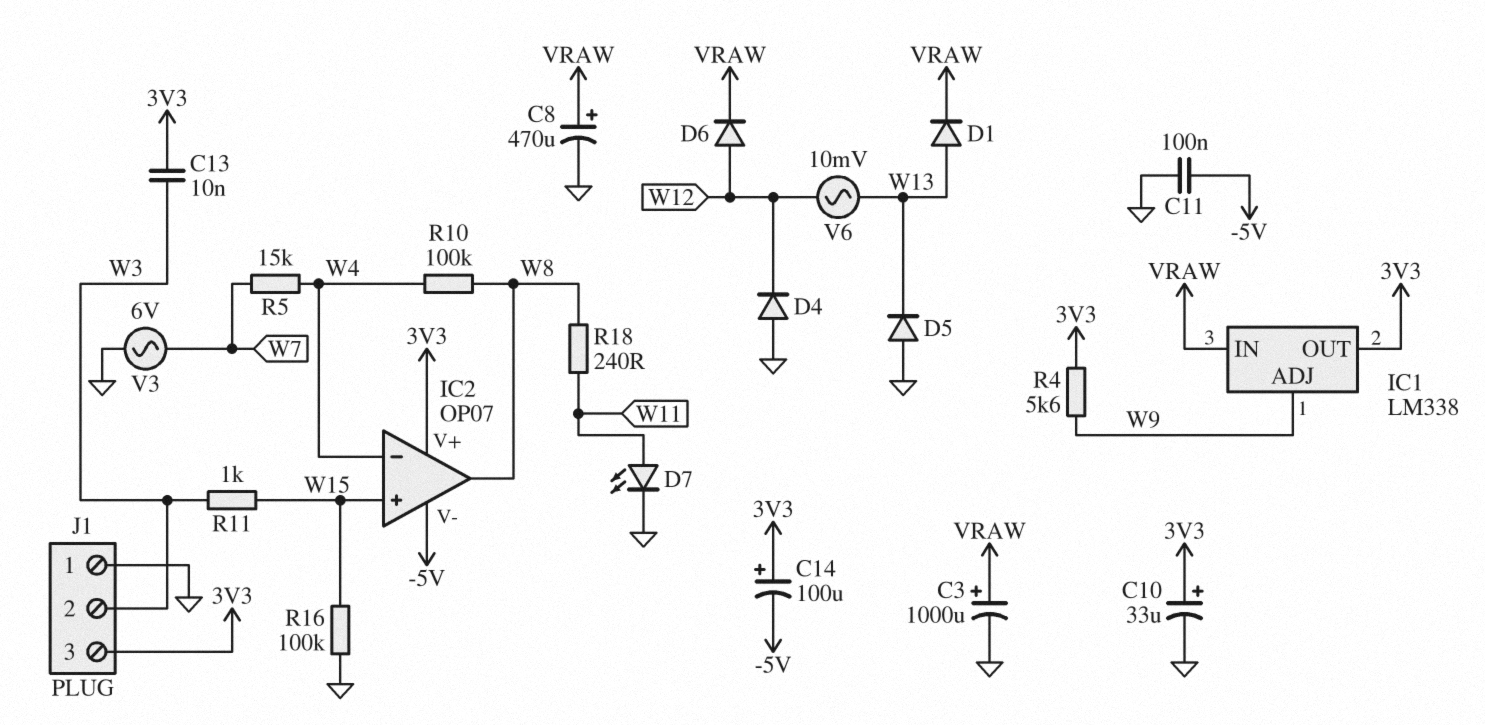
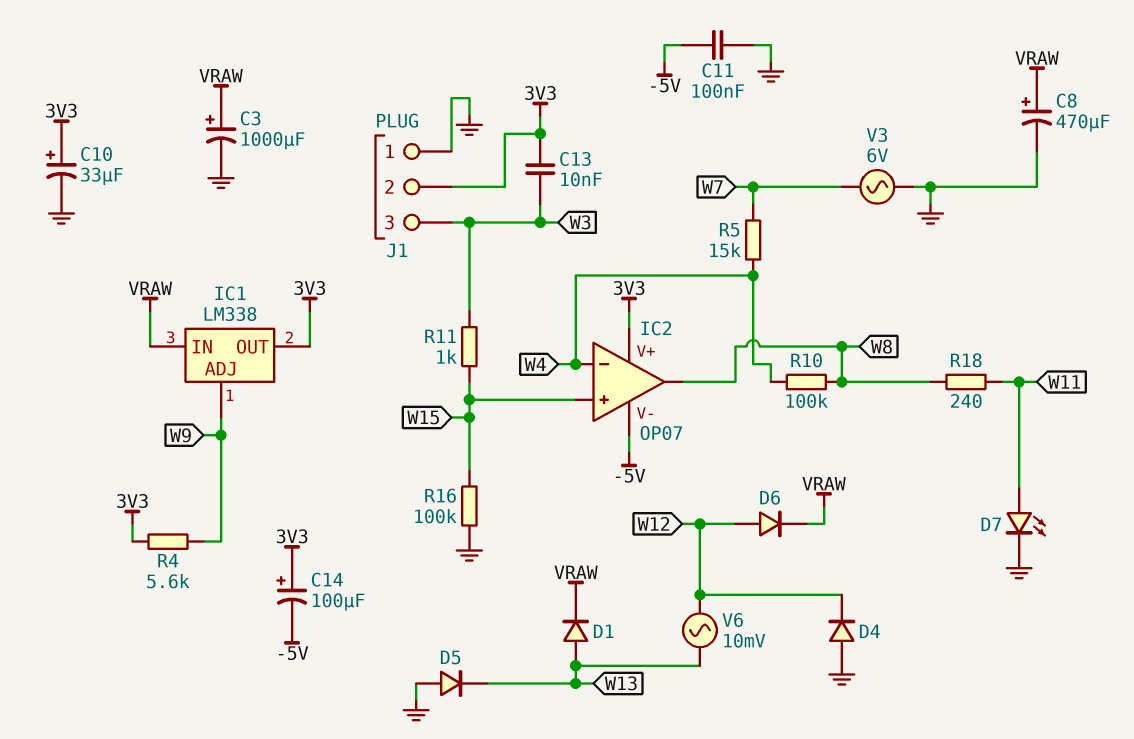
J1 pin 2: W3 -> 3V3
J1 pin 3: 3V3 -> W3

